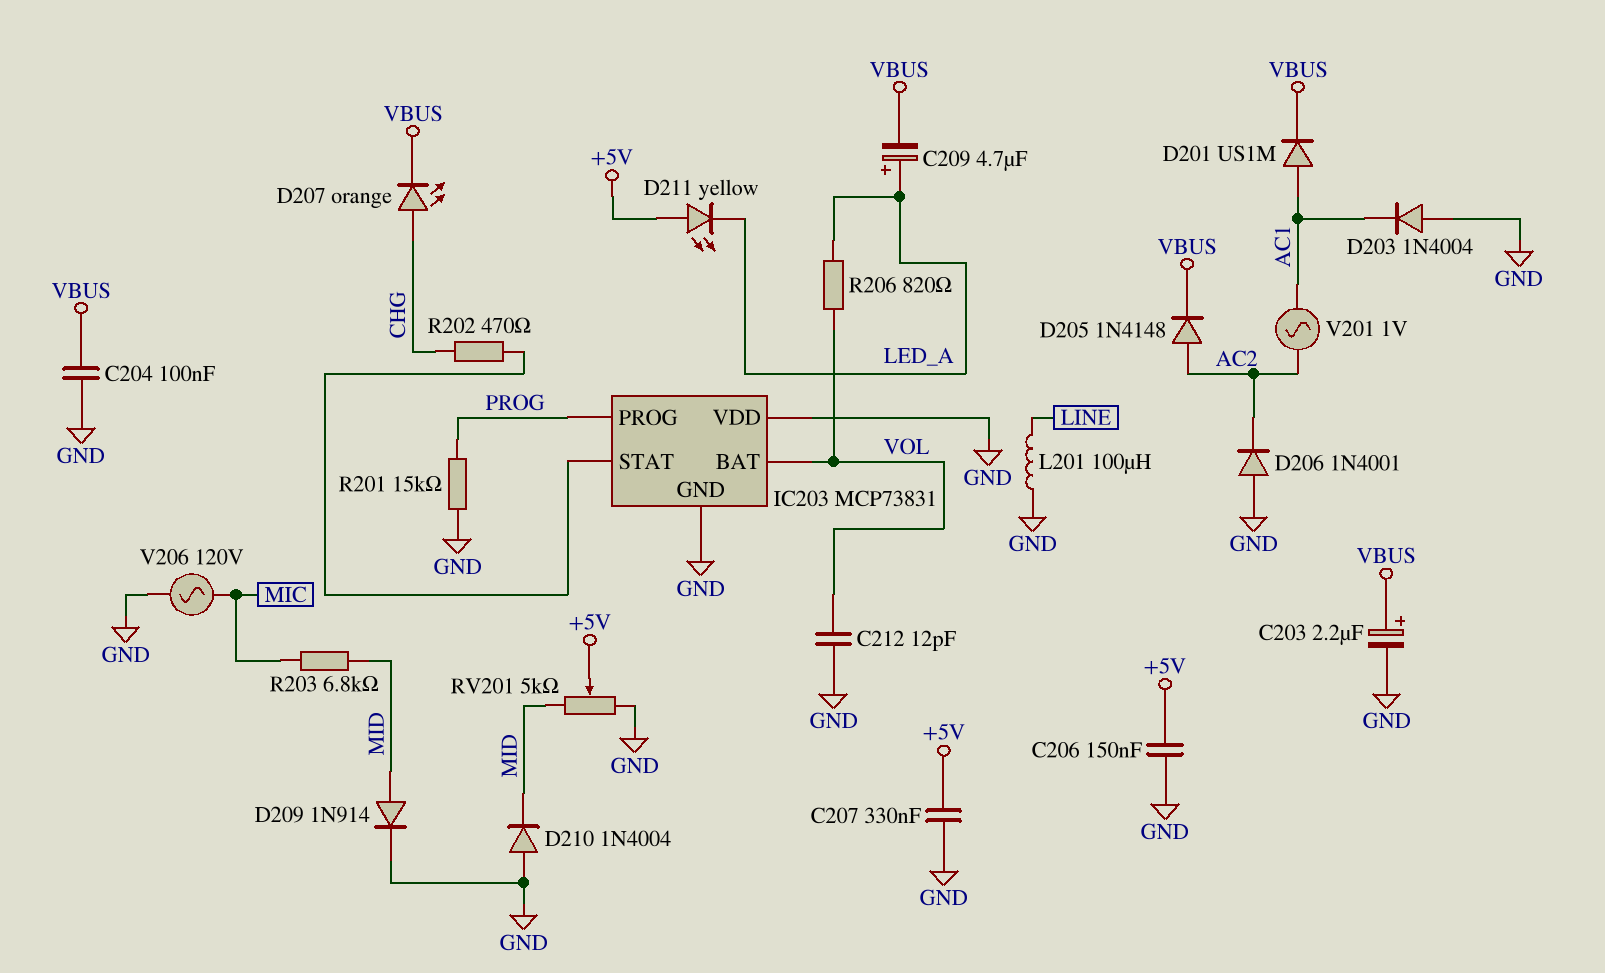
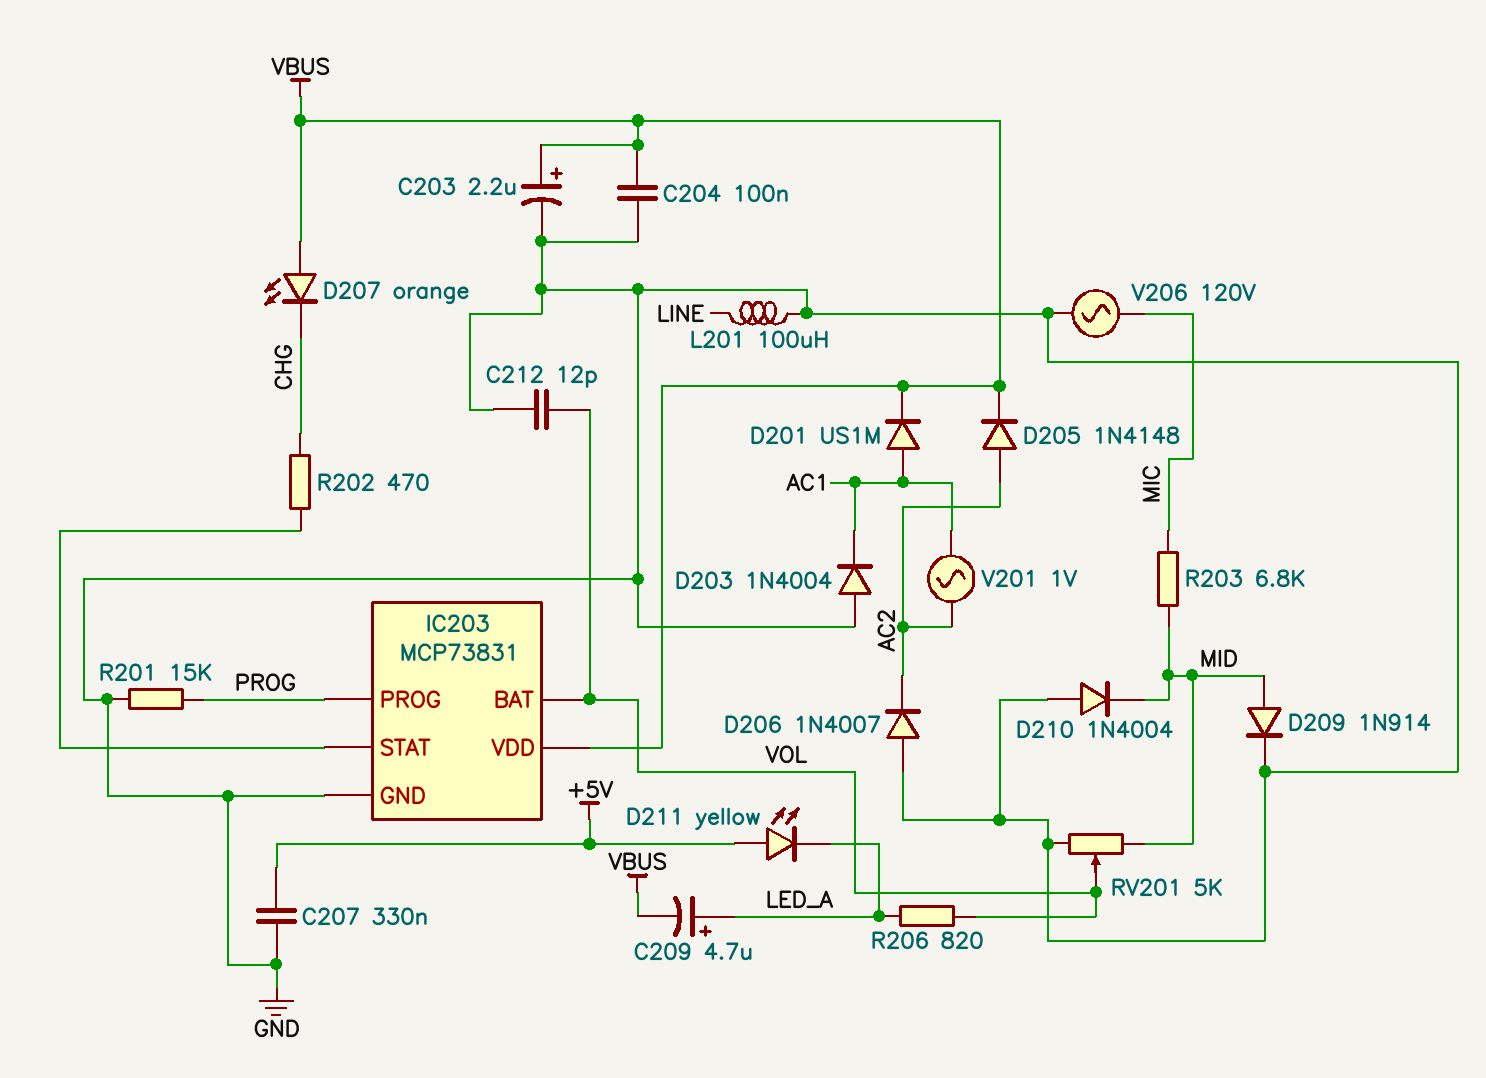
C206: 150nF (+5V, GND) -> none
D206: diode 1N4001 (A GND, K AC2) -> diode 1N4007 (A GND, K AC2)
D207: LED orange (A CHG, K VBUS) -> LED orange (A VBUS, K CHG)
IC203 pin VDD: GND -> VBUS
RV201: 5k (GND, MID, wiper +5V) -> 5k (GND, MID, wiper VOL)

